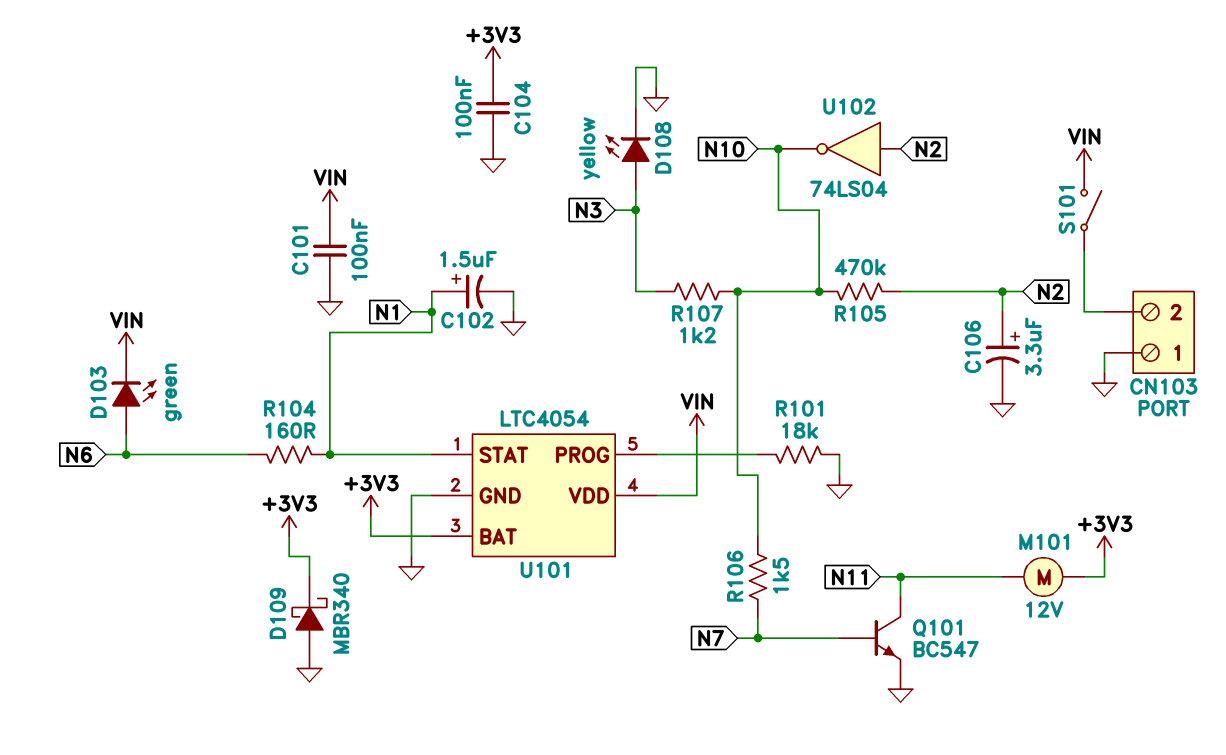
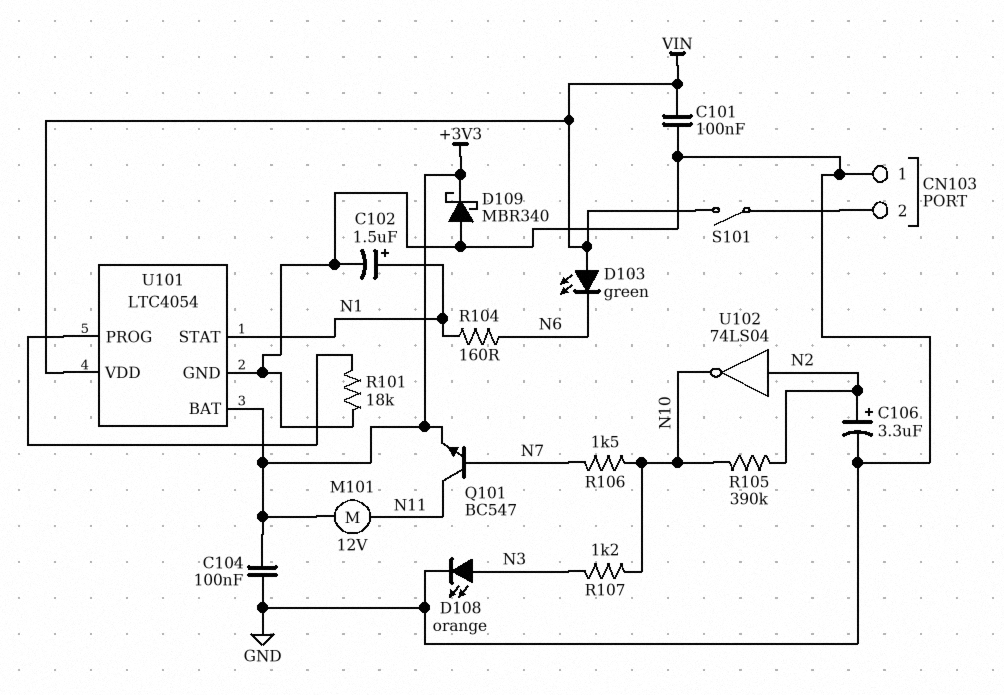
D103: LED green (A N6, K VIN) -> LED green (A VIN, K N6)
D108: LED yellow (A N3, K GND) -> LED orange (A N3, K GND)
Q101: NPN BC547 (B N7, C N11, E GND) -> NPN BC547 (B N7, C N11, E +3V3)
R105: 470k (N2, N10) -> 390k (N2, N10)

